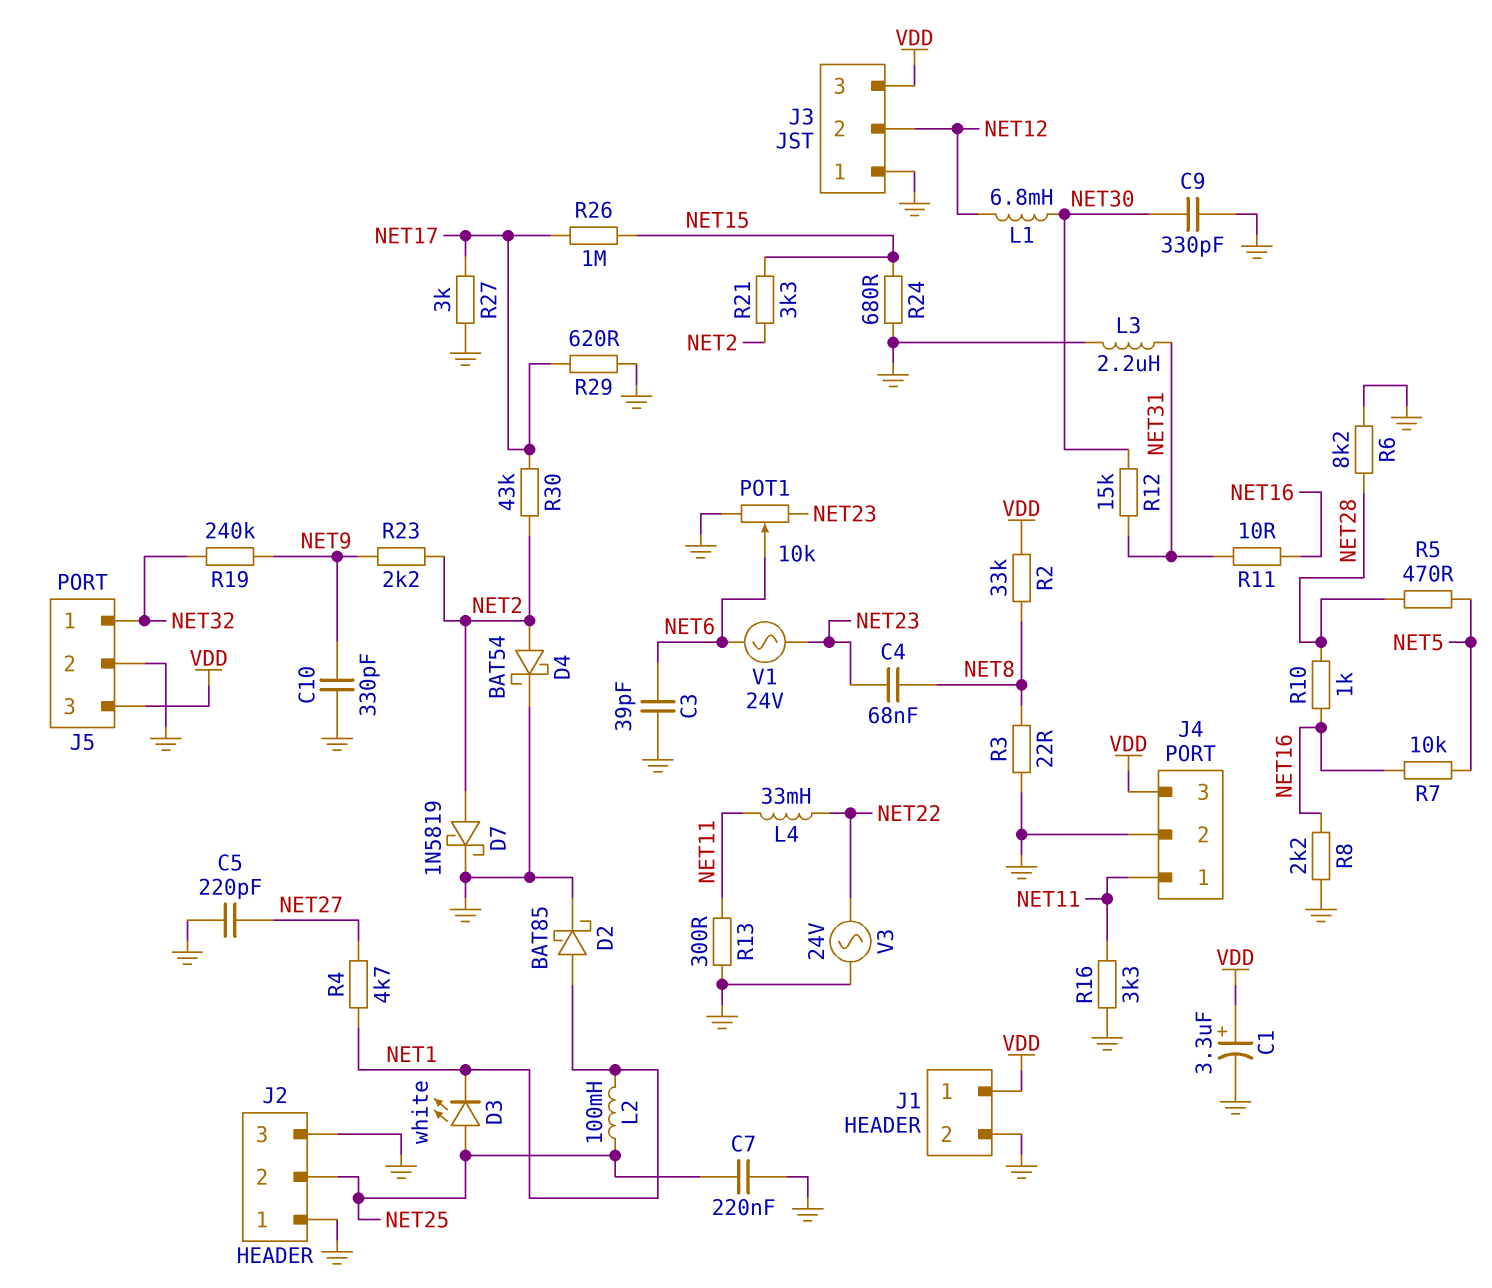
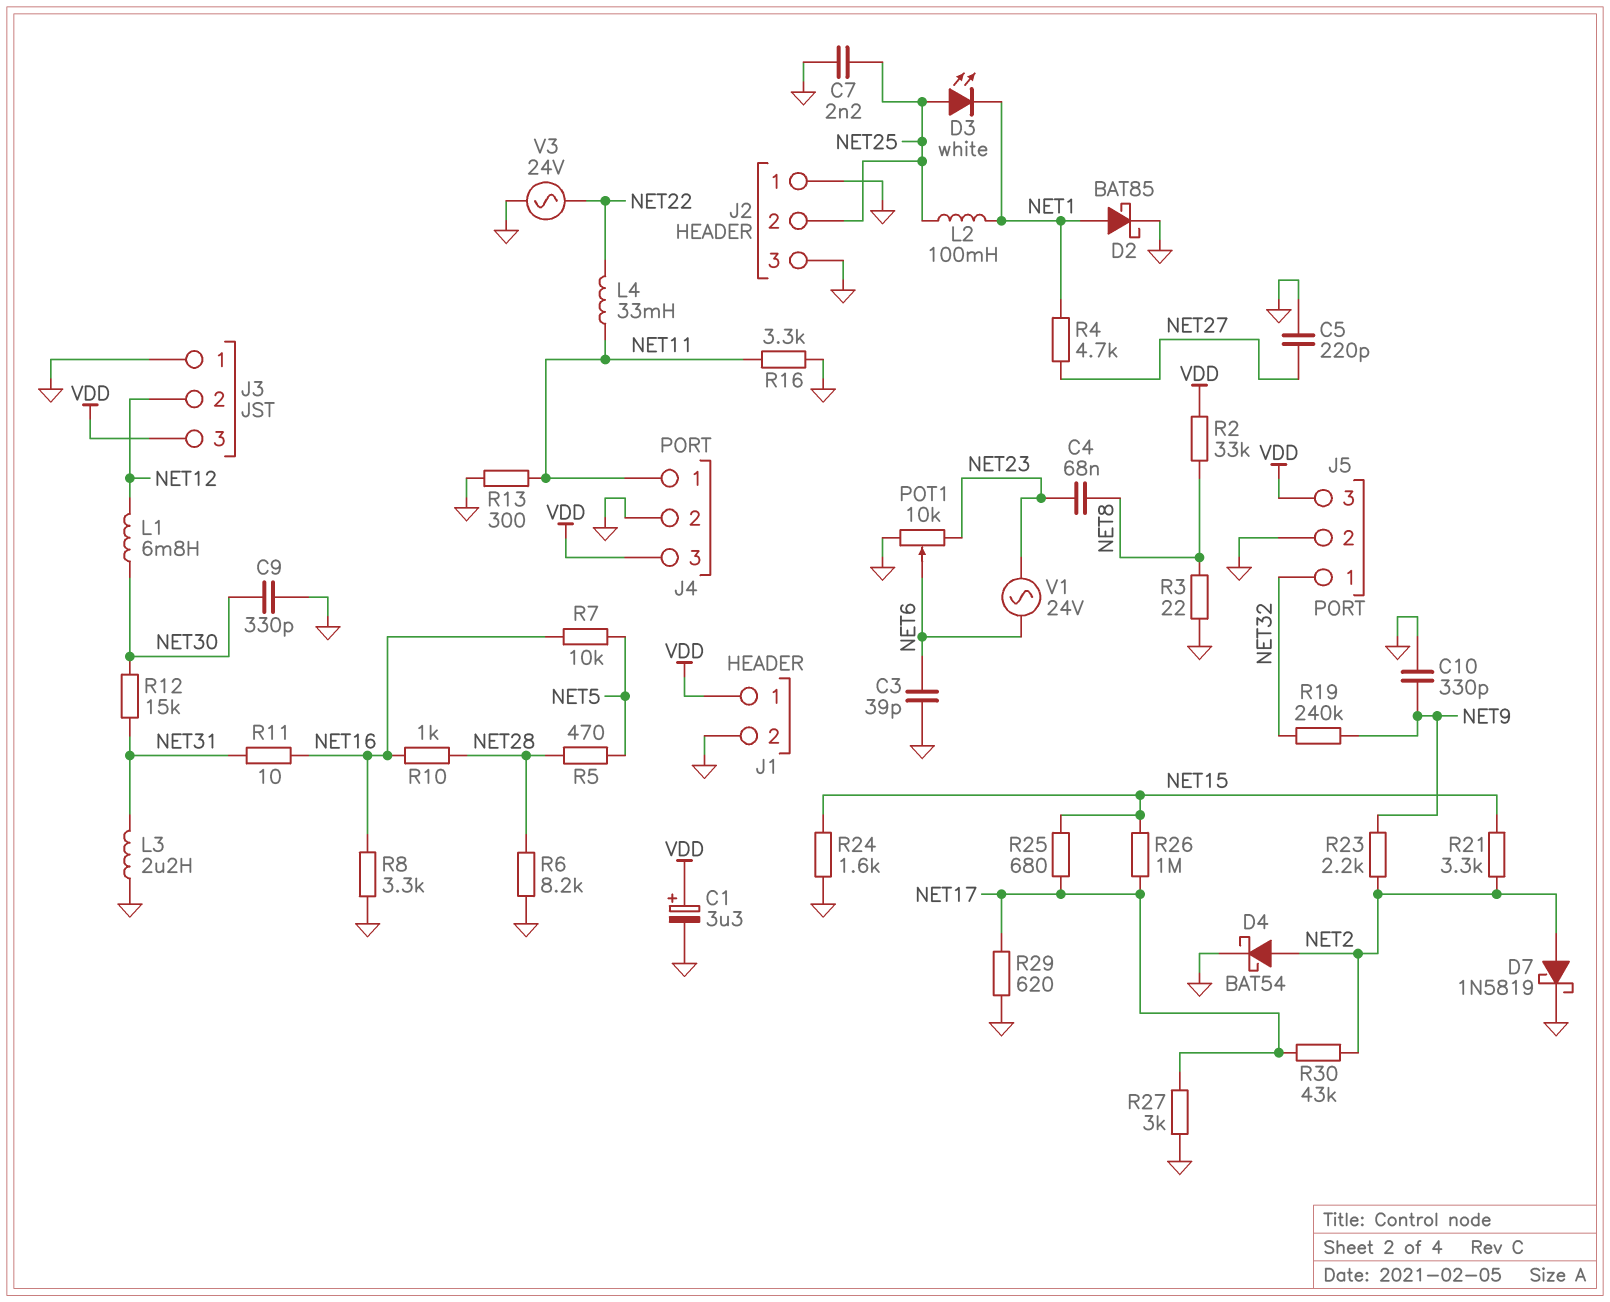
C7: 220nF (GND, NET25) -> 2.2nF (GND, NET25)
R8: 2.2k (GND, NET16) -> 3.3k (GND, NET16)
R24: 680 (GND, NET15) -> 1.6k (GND, NET15)
R25: none -> 680 (NET15, NET17)

